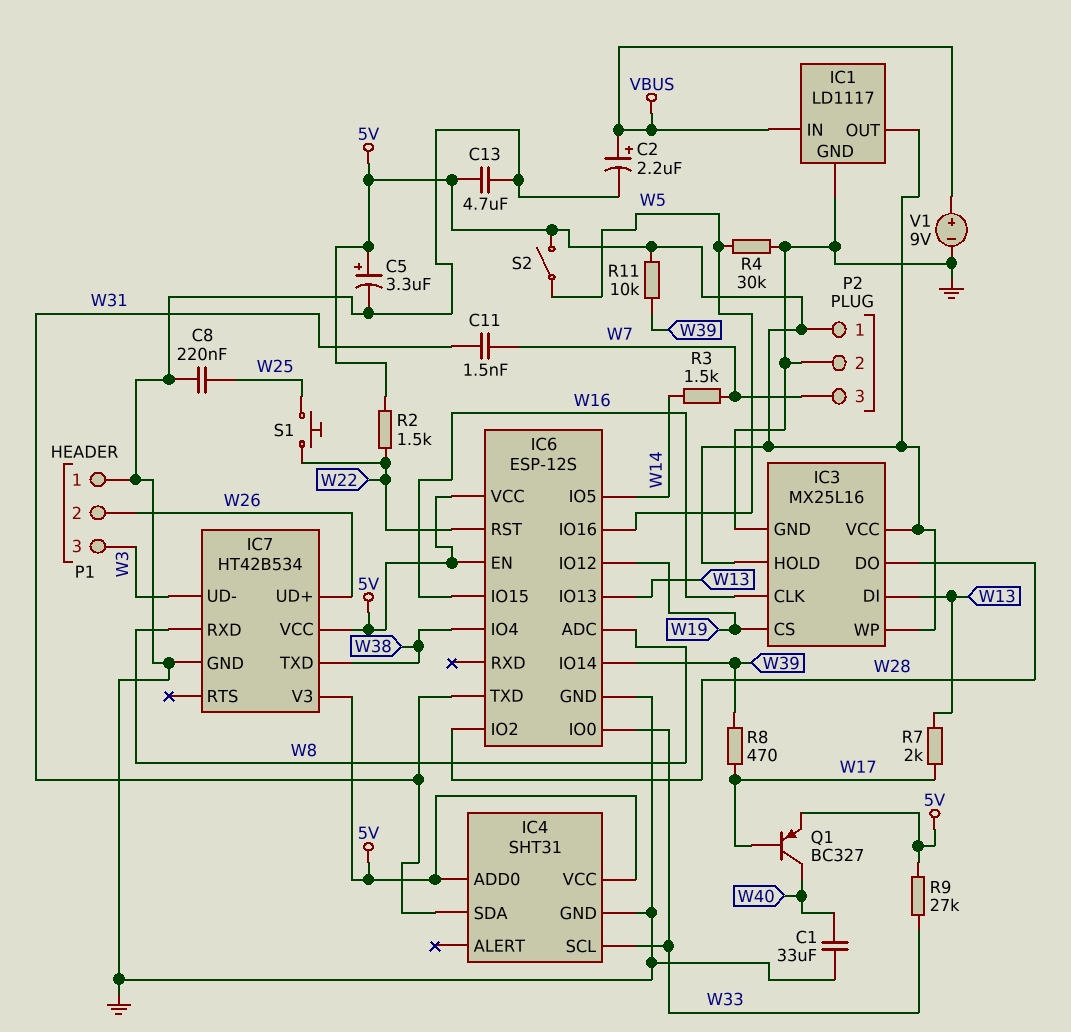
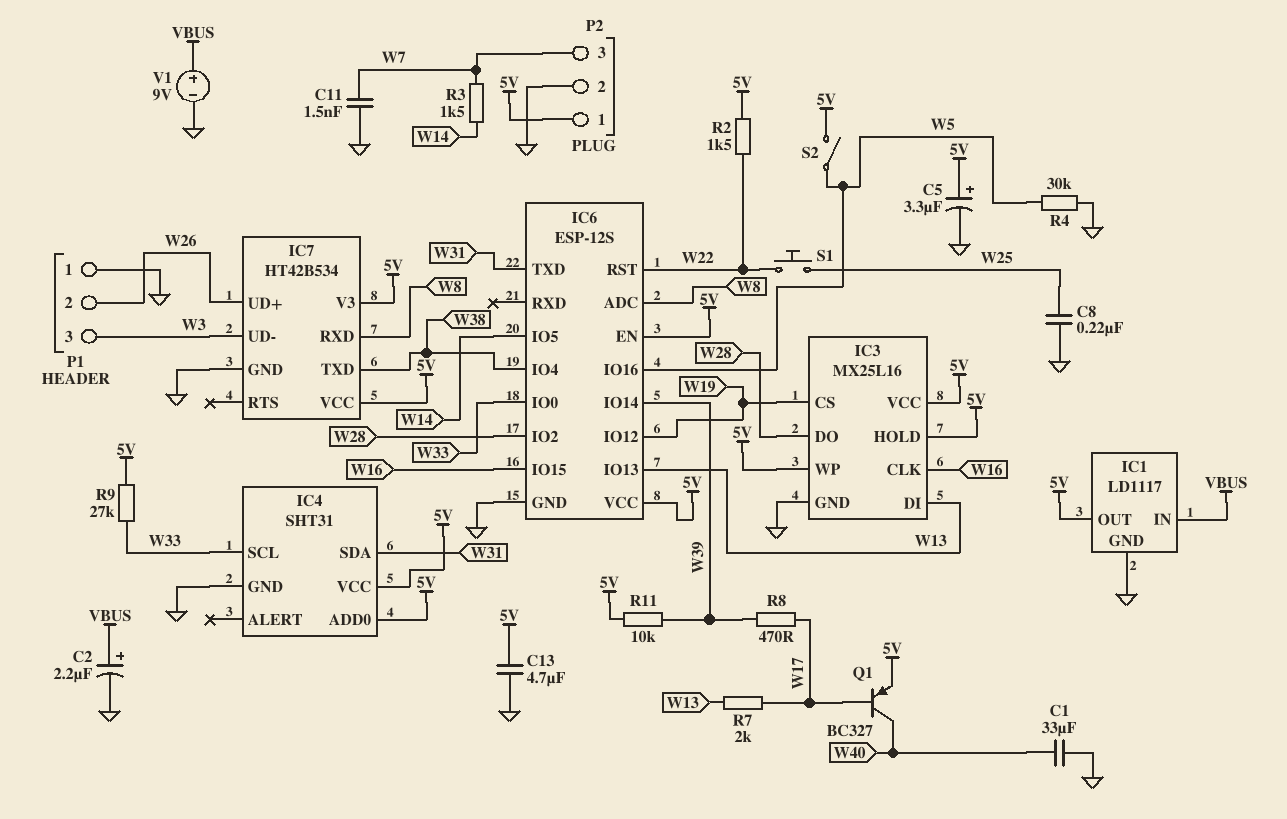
C11: 1.5nF (W7, W31) -> 1.5nF (GND, W7)

